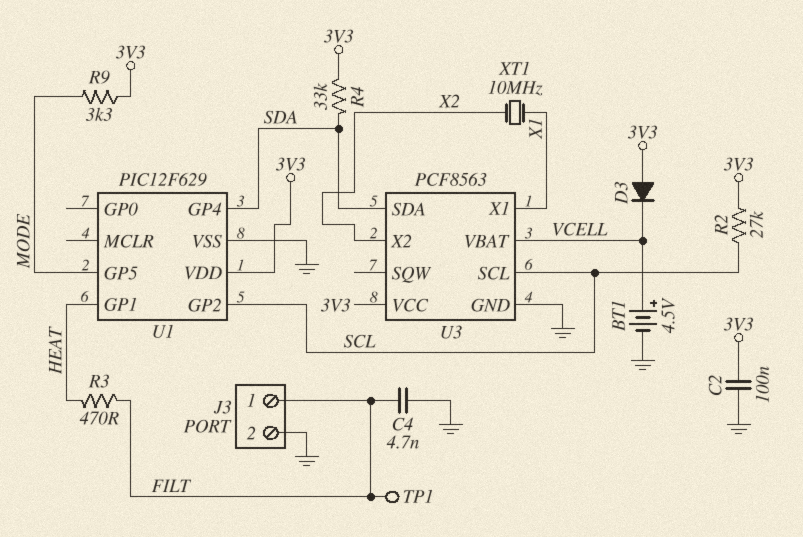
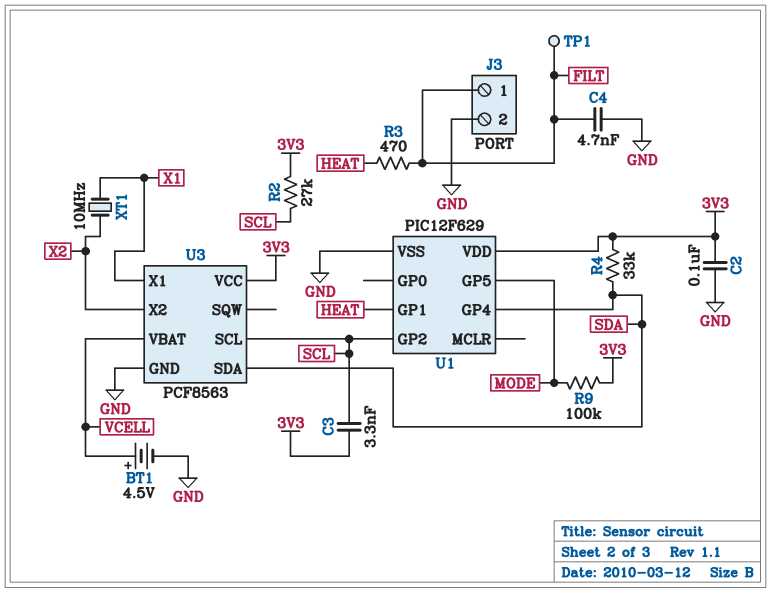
C3: none -> 3.3nF (3V3, SCL)
D3: diode (A 3V3, K VCELL) -> none
R9: 3.3k (3V3, MODE) -> 100k (3V3, MODE)

